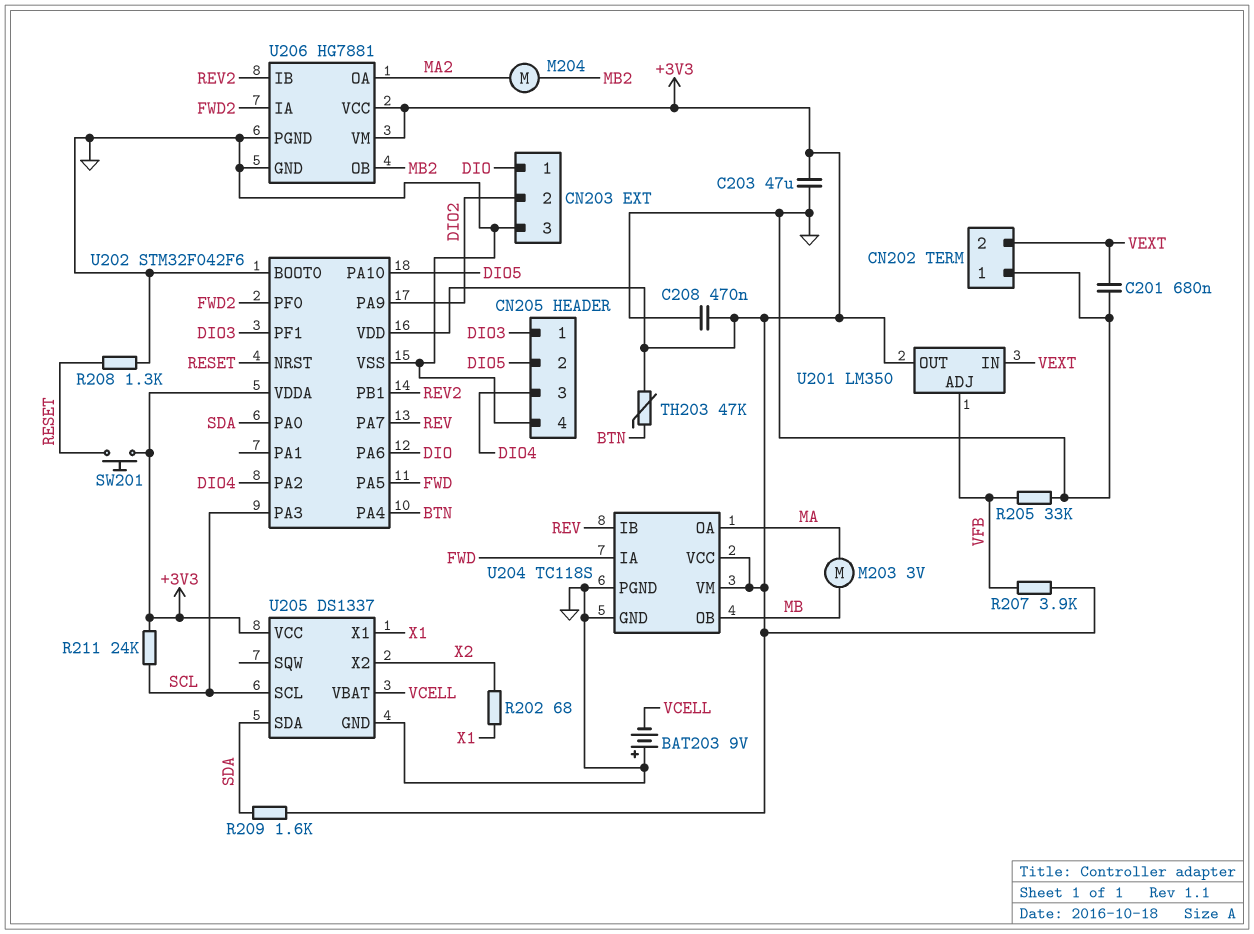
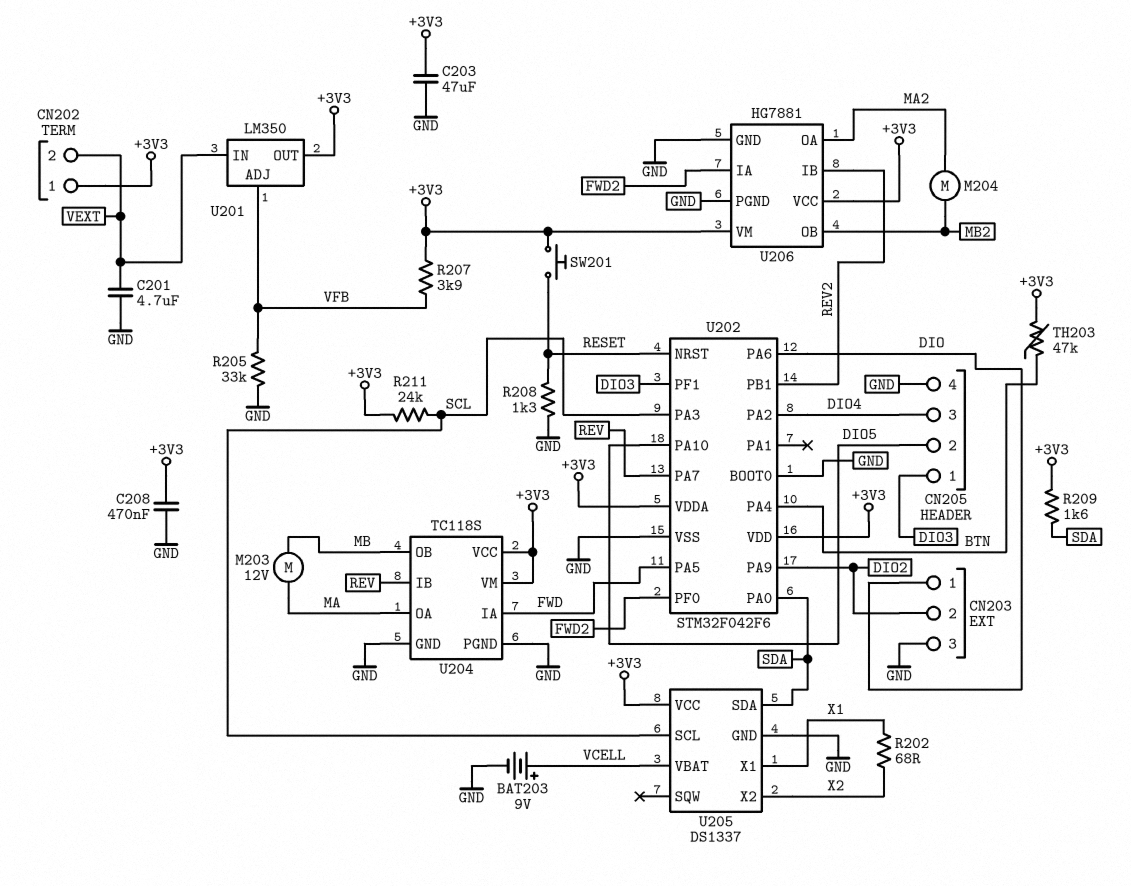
BAT203: 9V (plus GND, minus VCELL) -> 9V (plus VCELL, minus GND)
C201: 680nF (GND, VEXT) -> 4.7uF (GND, VEXT)
CN202 pin 1: GND -> +3V3
M203: motor 3V (MA, MB) -> motor 12V (MA, MB)

